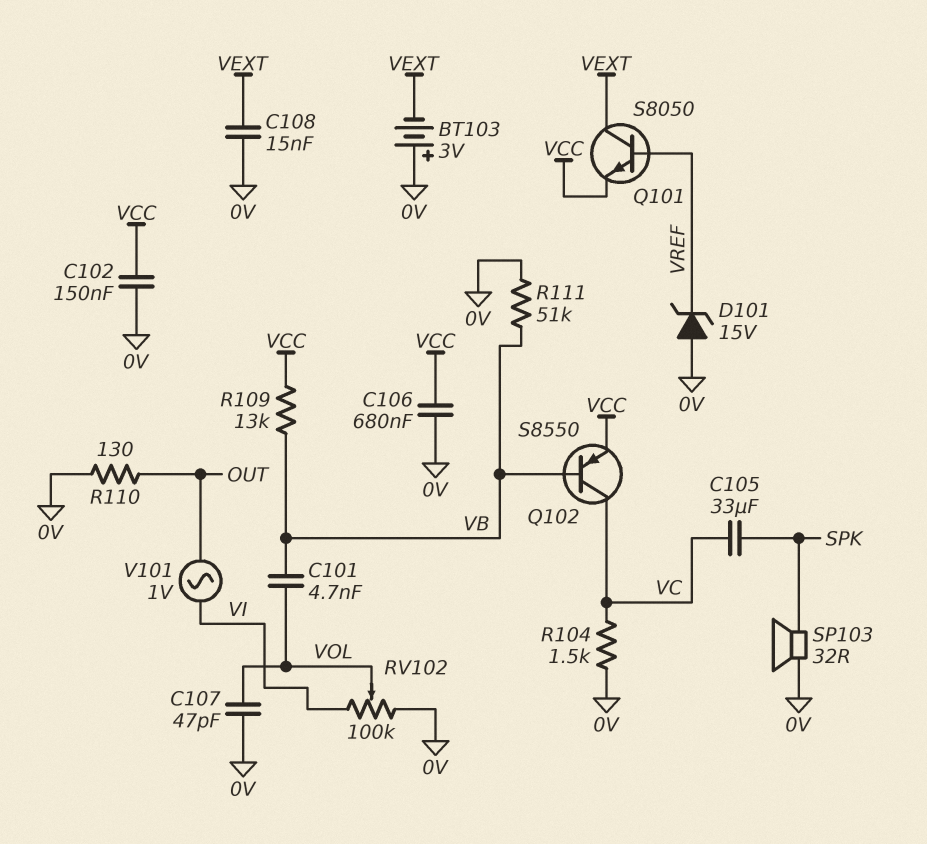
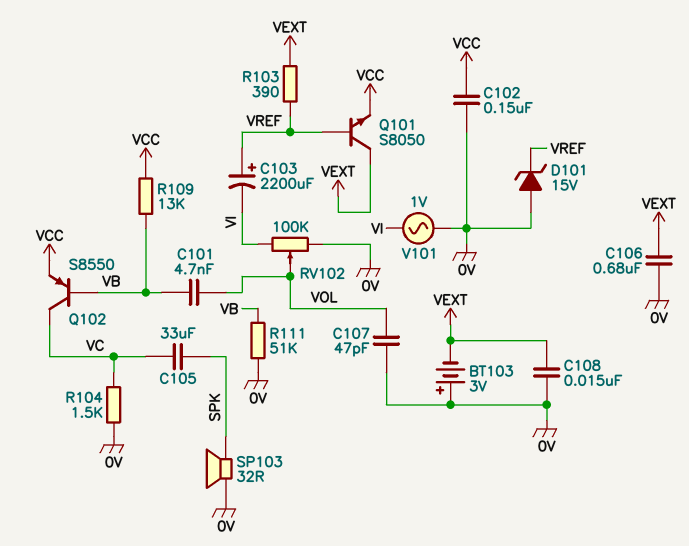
C103: none -> 2200uF (plus VREF, minus VI)
C106: 680nF (0V, VCC) -> 680nF (0V, VEXT)
R103: none -> 390 (VEXT, VREF)
R110: 130 (0V, OUT) -> none
V101: AC 1V (OUT, VI) -> AC 1V (0V, VI)

